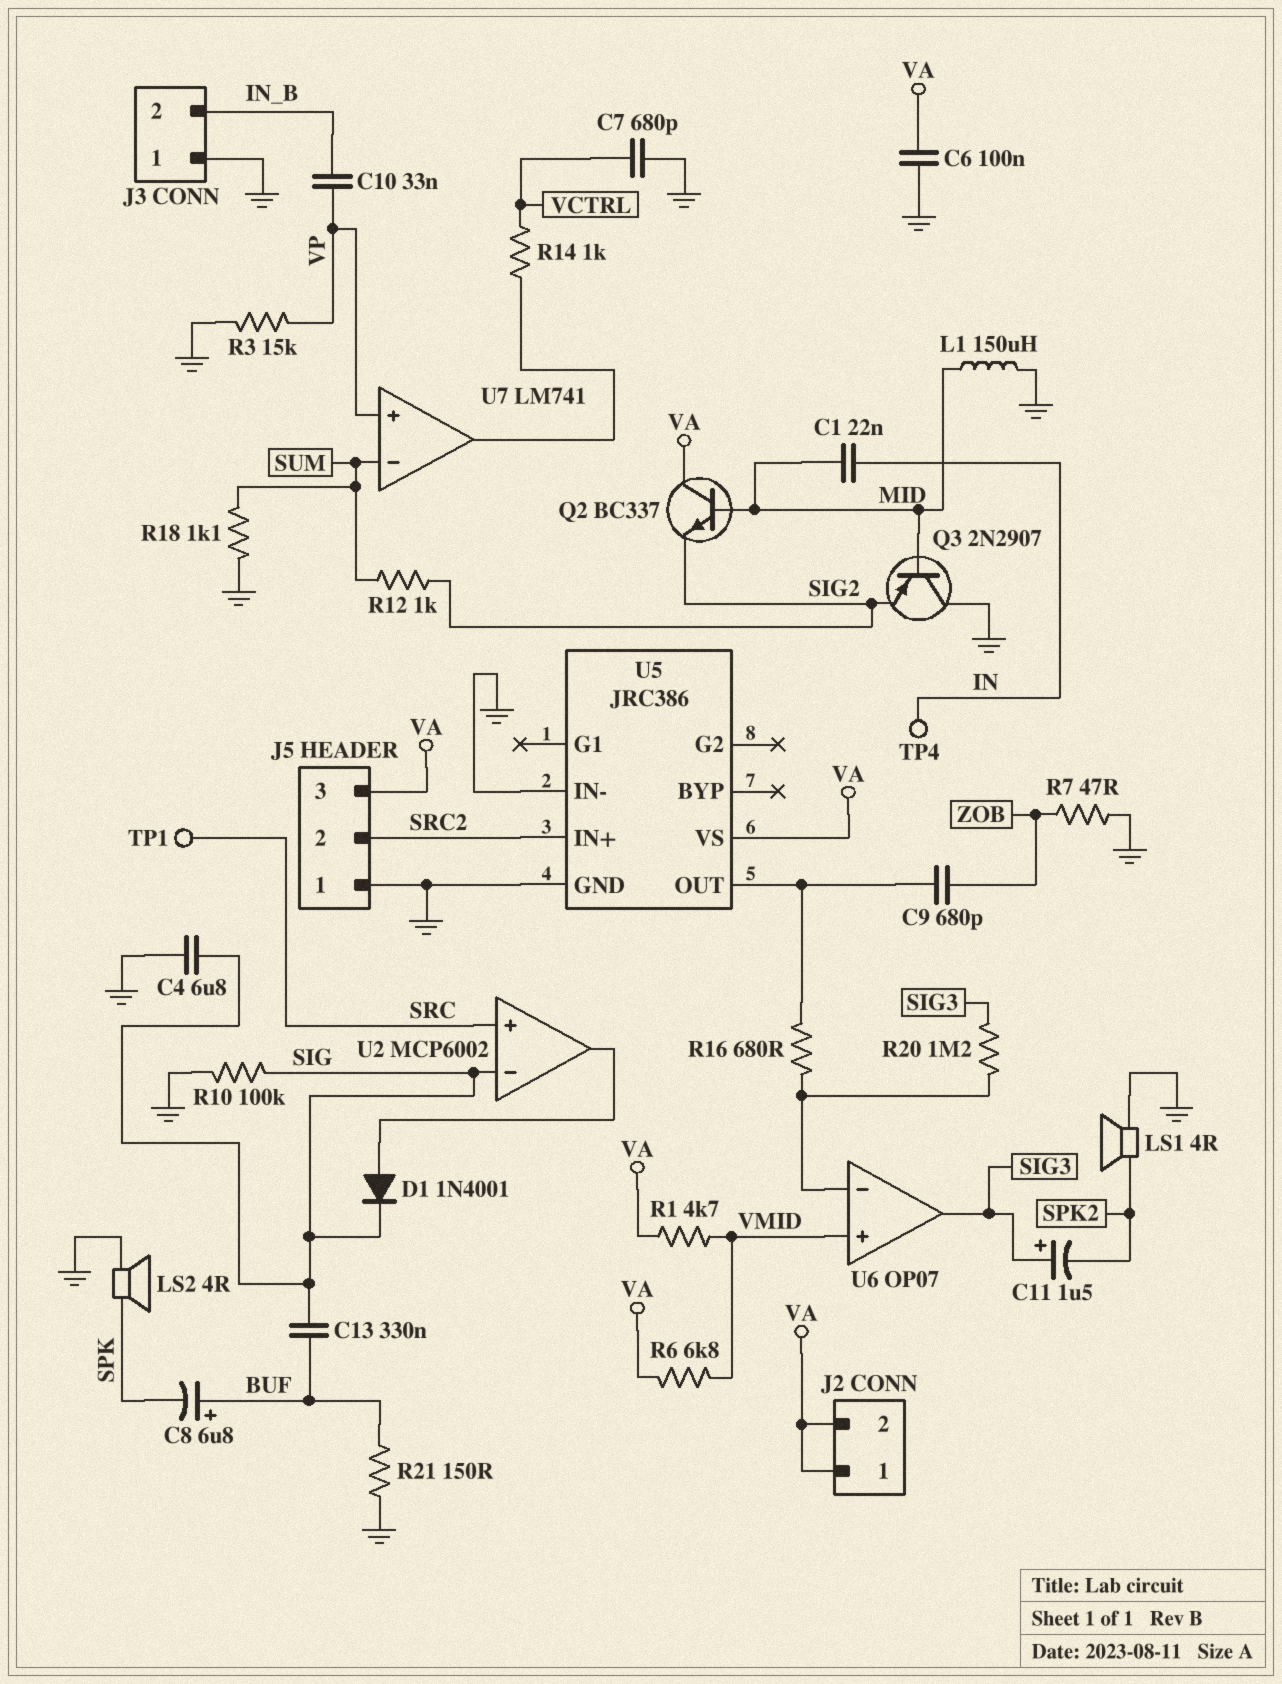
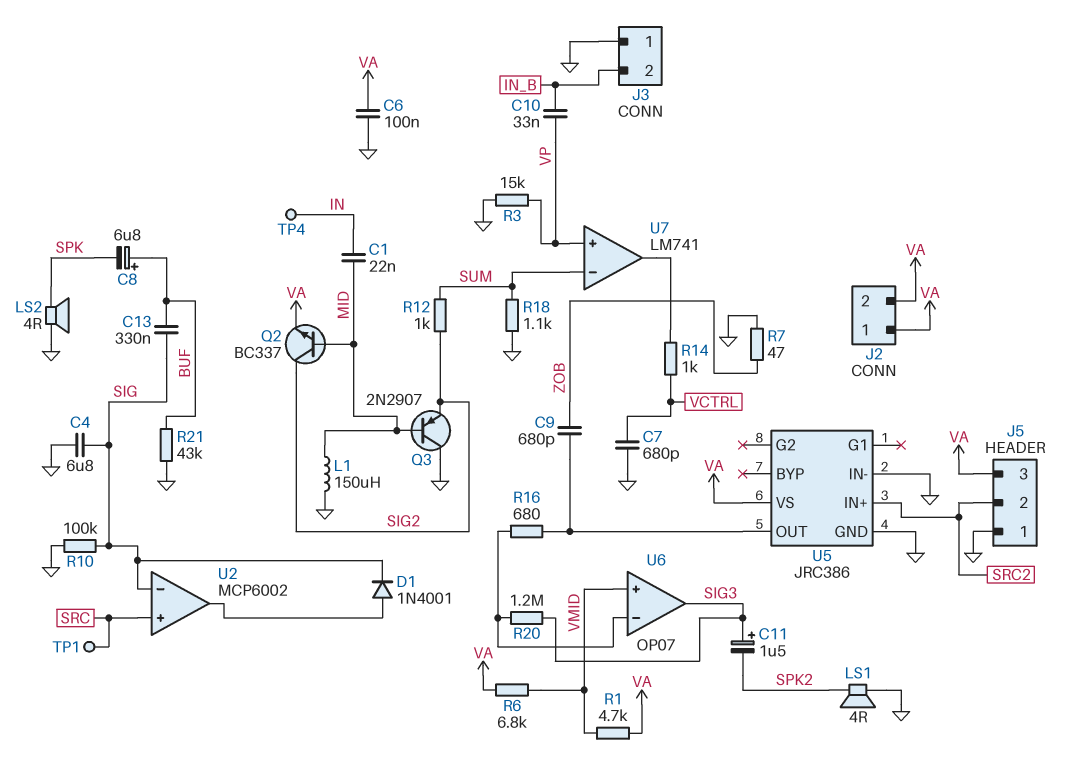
Q2: NPN BC337 (B MID, C VA, E SIG2) -> NPN BC337 (B MID, C SIG2, E VA)
R21: 150 (BUF, GND) -> 43k (BUF, GND)

